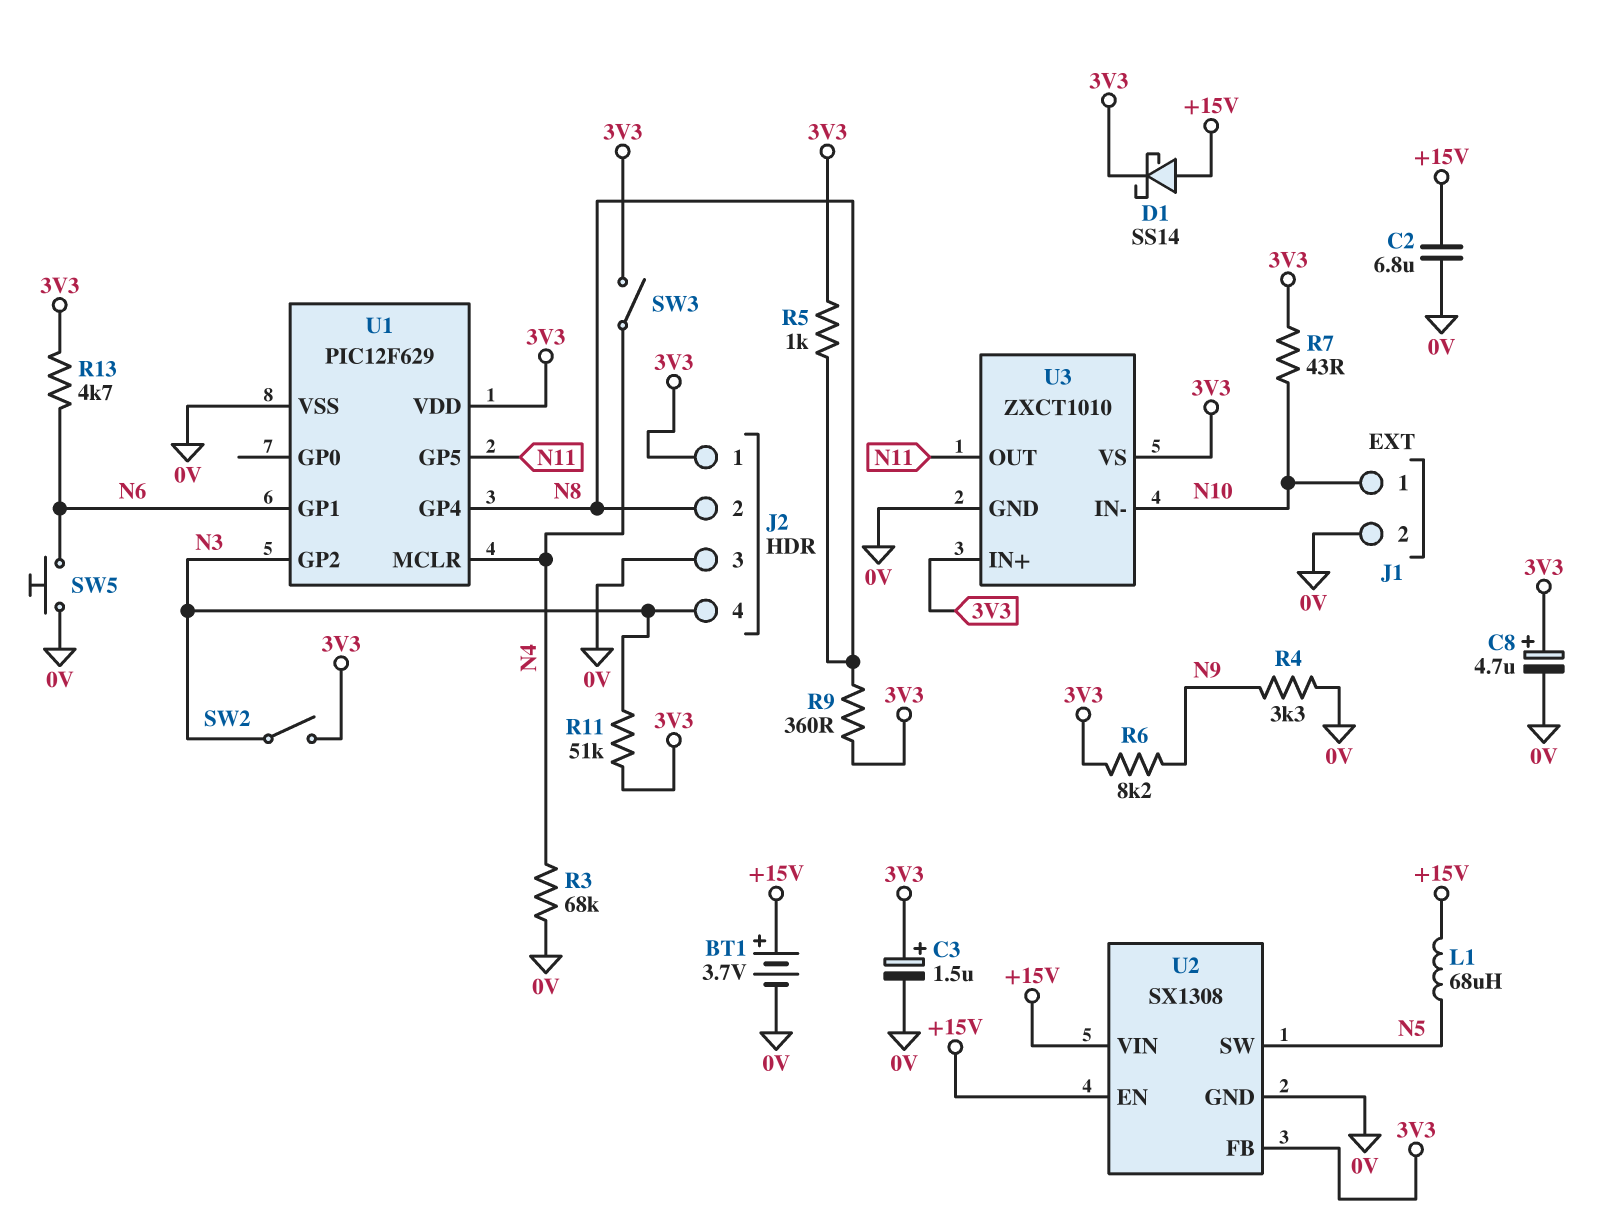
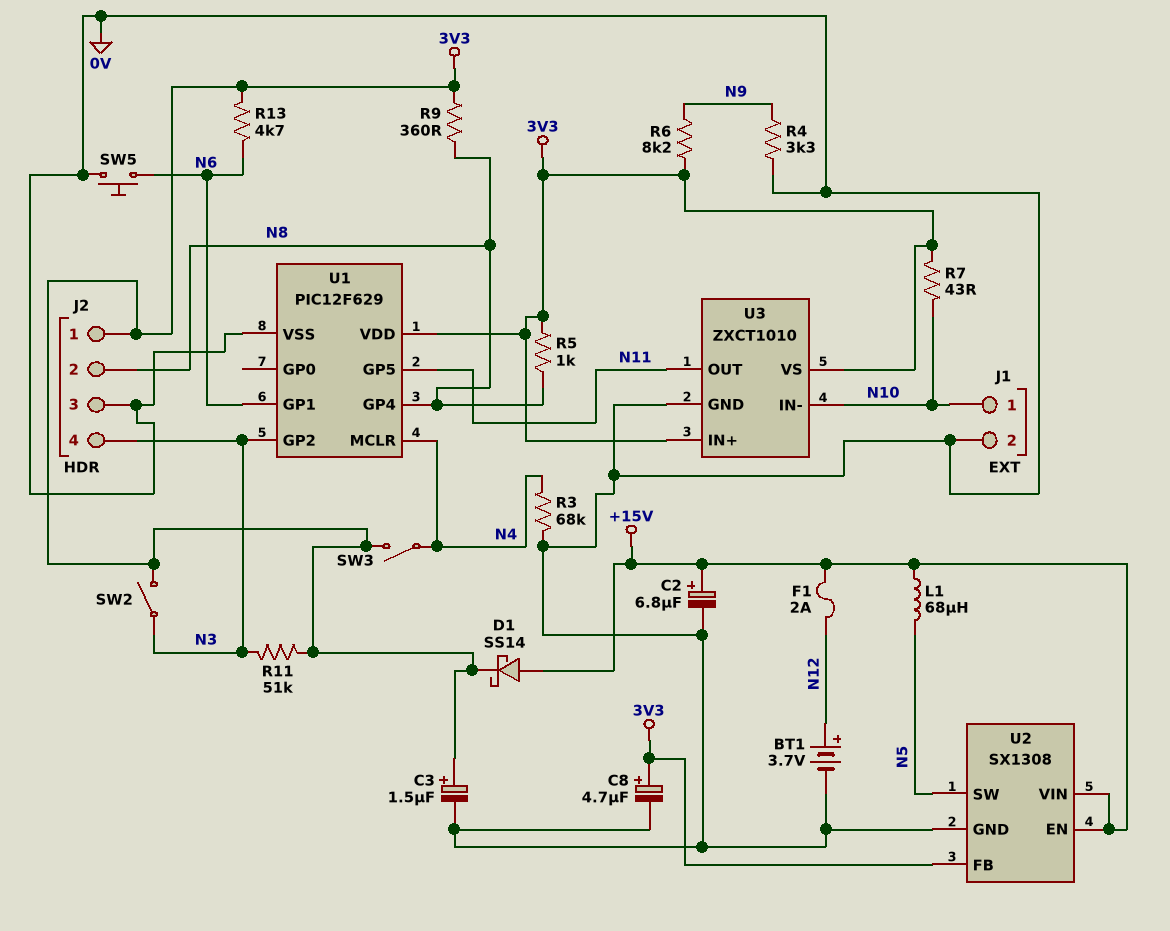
BT1: 3.7V (plus +15V, minus 0V) -> 3.7V (plus N12, minus 0V)
C2: 6.8uF (+15V, 0V) -> 6.8uF (plus +15V, minus 0V)
F1: none -> 2A (+15V, N12)

